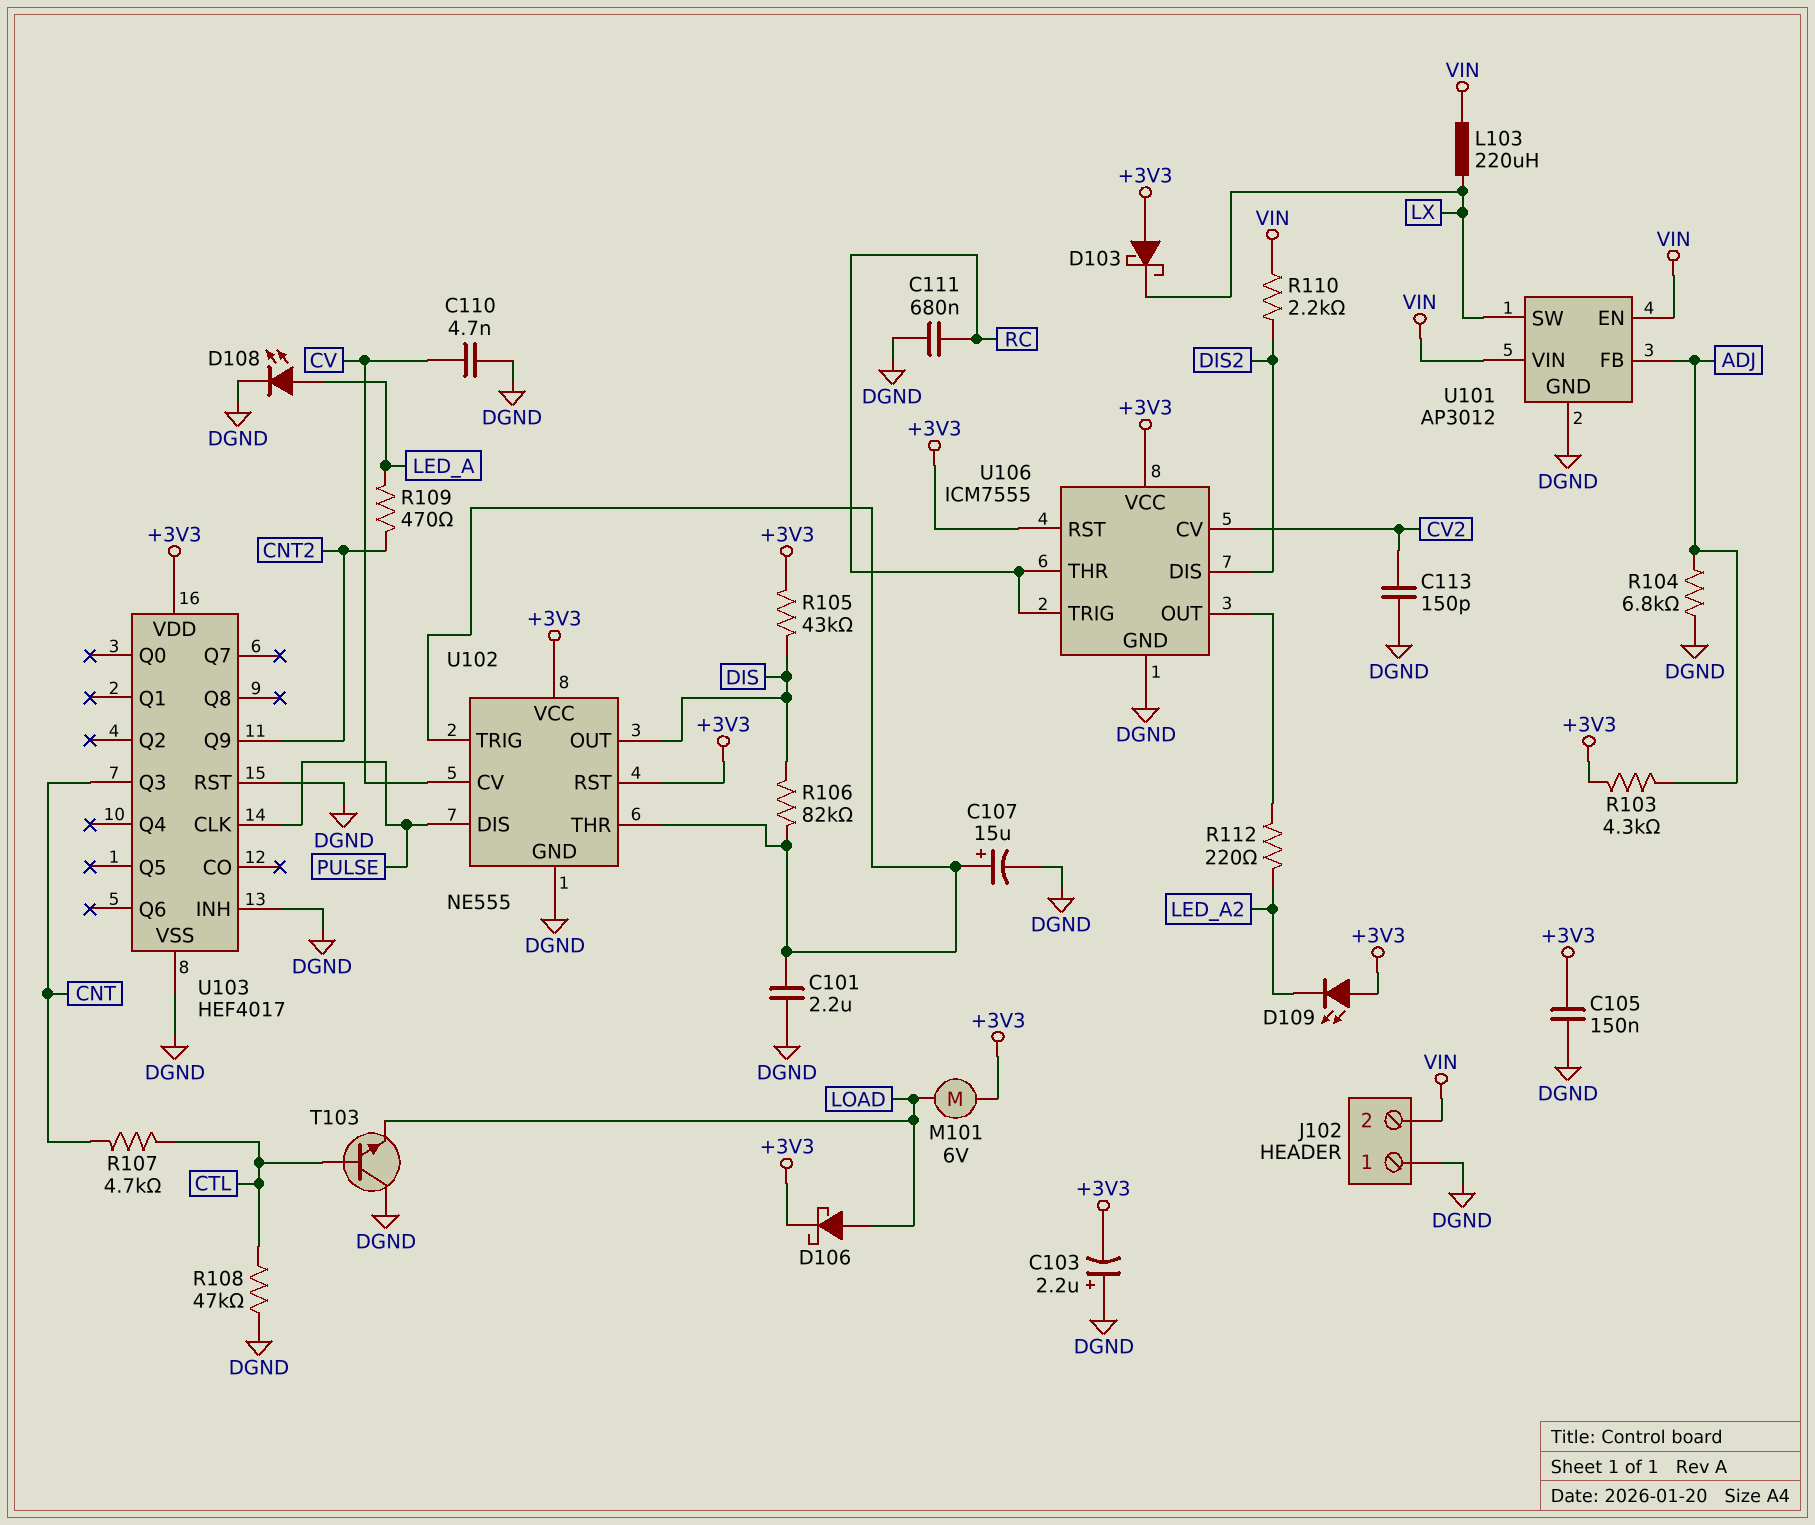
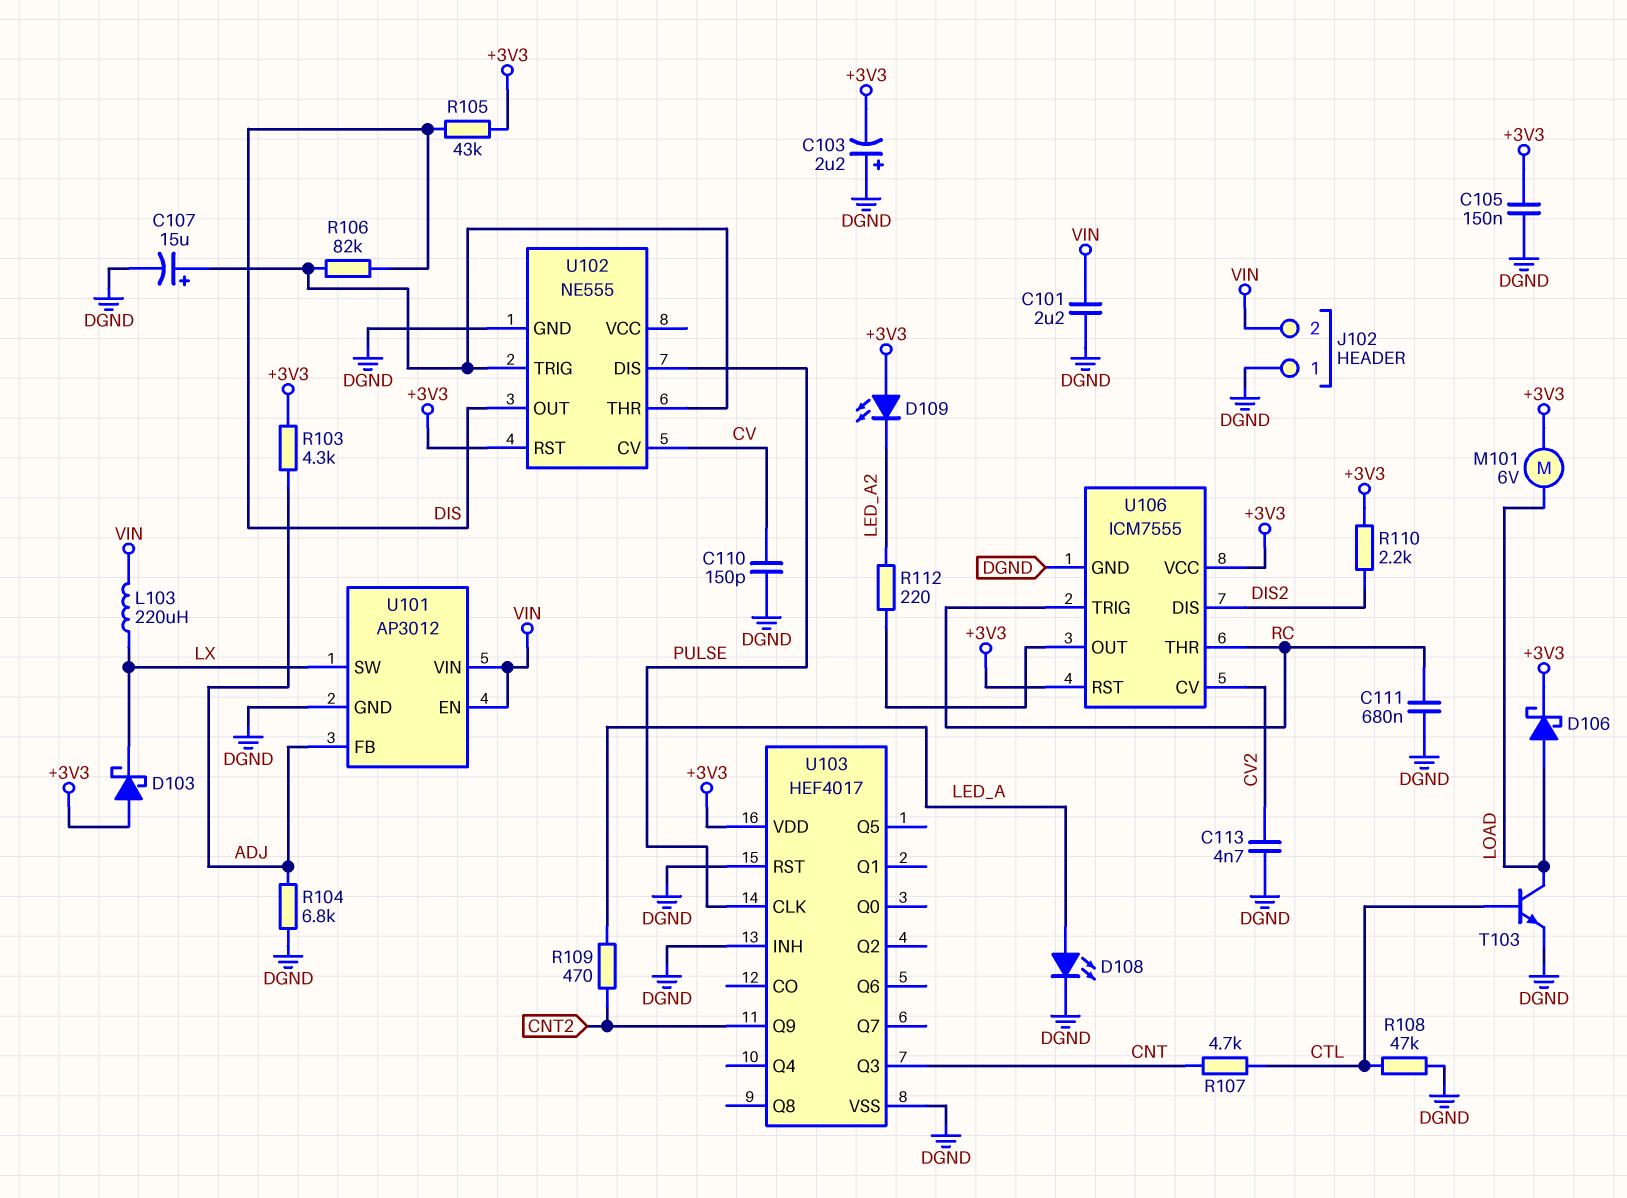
C101: 2.2uF (DGND, U102/THR) -> 2.2uF (DGND, VIN)
C110: 4.7nF (CV, DGND) -> 150pF (CV, DGND)
C113: 150pF (CV2, DGND) -> 4.7nF (CV2, DGND)
R110: 2.2k (DIS2, VIN) -> 2.2k (+3V3, DIS2)
T103: NPN (B CTL, C DGND, E LOAD) -> NPN (B CTL, C LOAD, E DGND)
U102 pin VCC: +3V3 -> none

